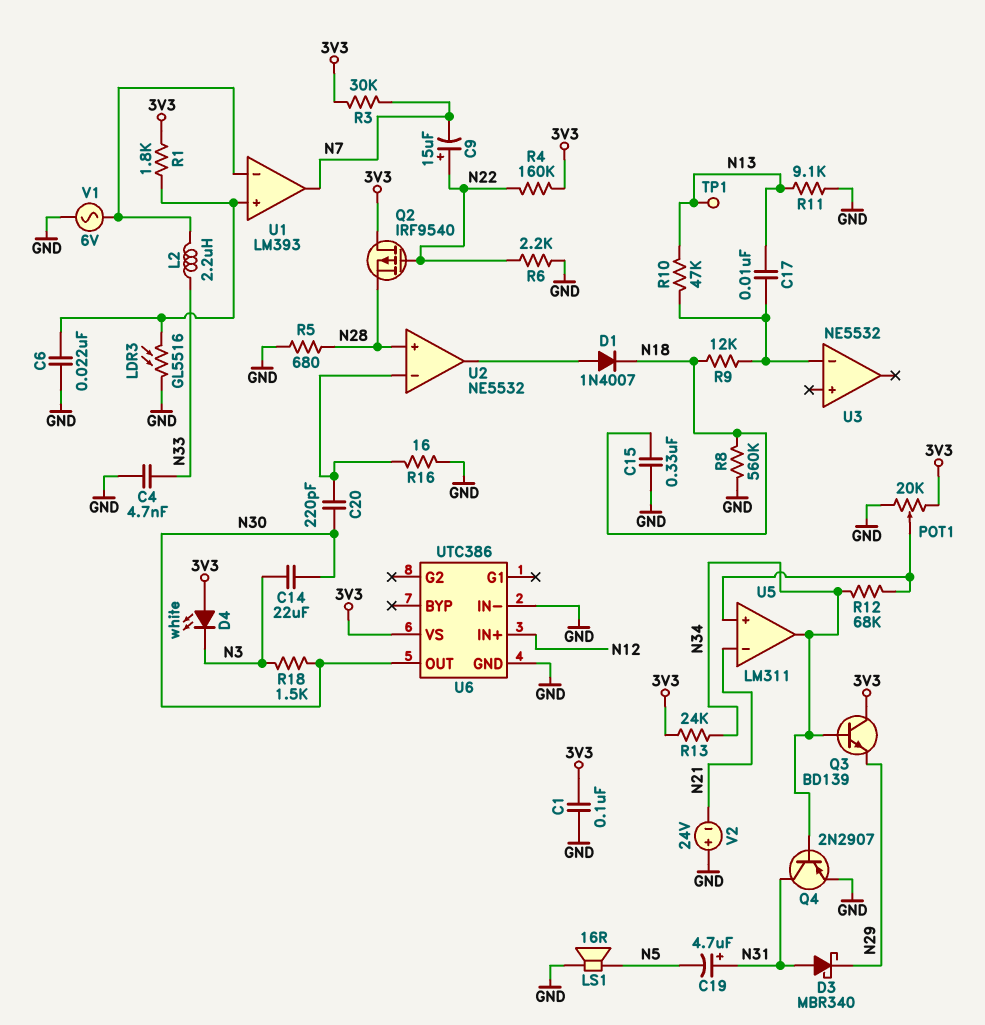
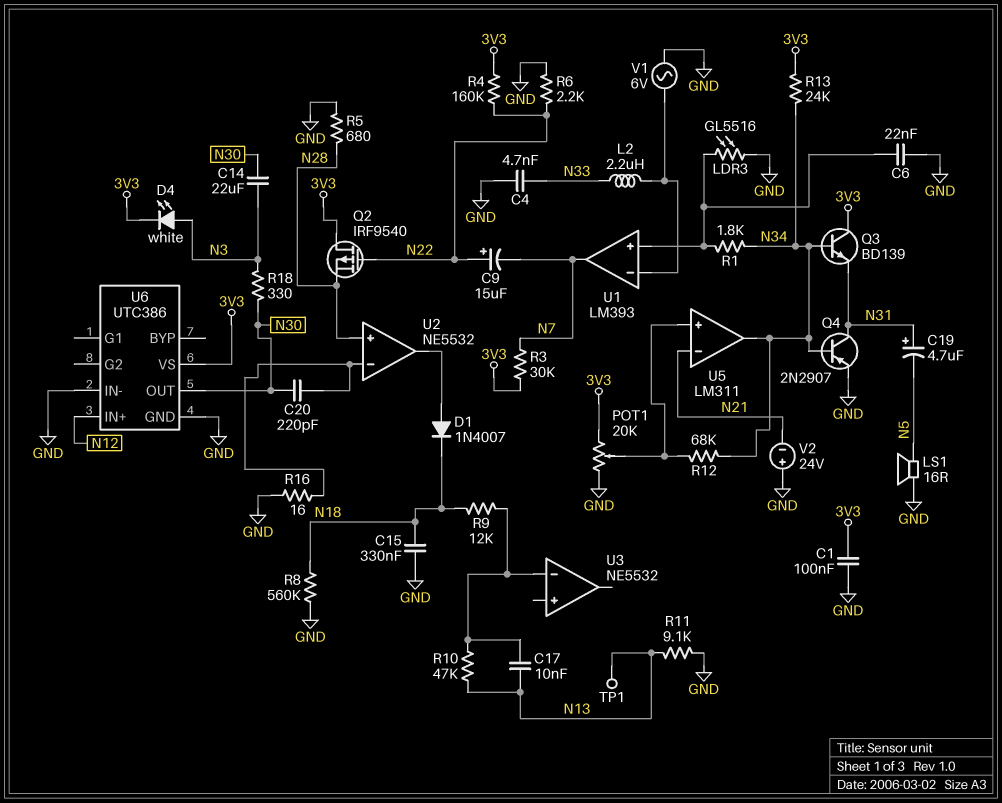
D3: schottky MBR340 (A N31, K N29) -> none
D4: LED white (A 3V3, K N3) -> LED white (A N3, K 3V3)
Q3: NPN BD139 (B N34, C 3V3, E N29) -> NPN BD139 (B N34, C 3V3, E N31)
R1: 1.8k (3V3, U1/in+) -> 1.8k (N34, U1/in+)
R18: 1.5k (N3, N30) -> 330 (N3, N30)

